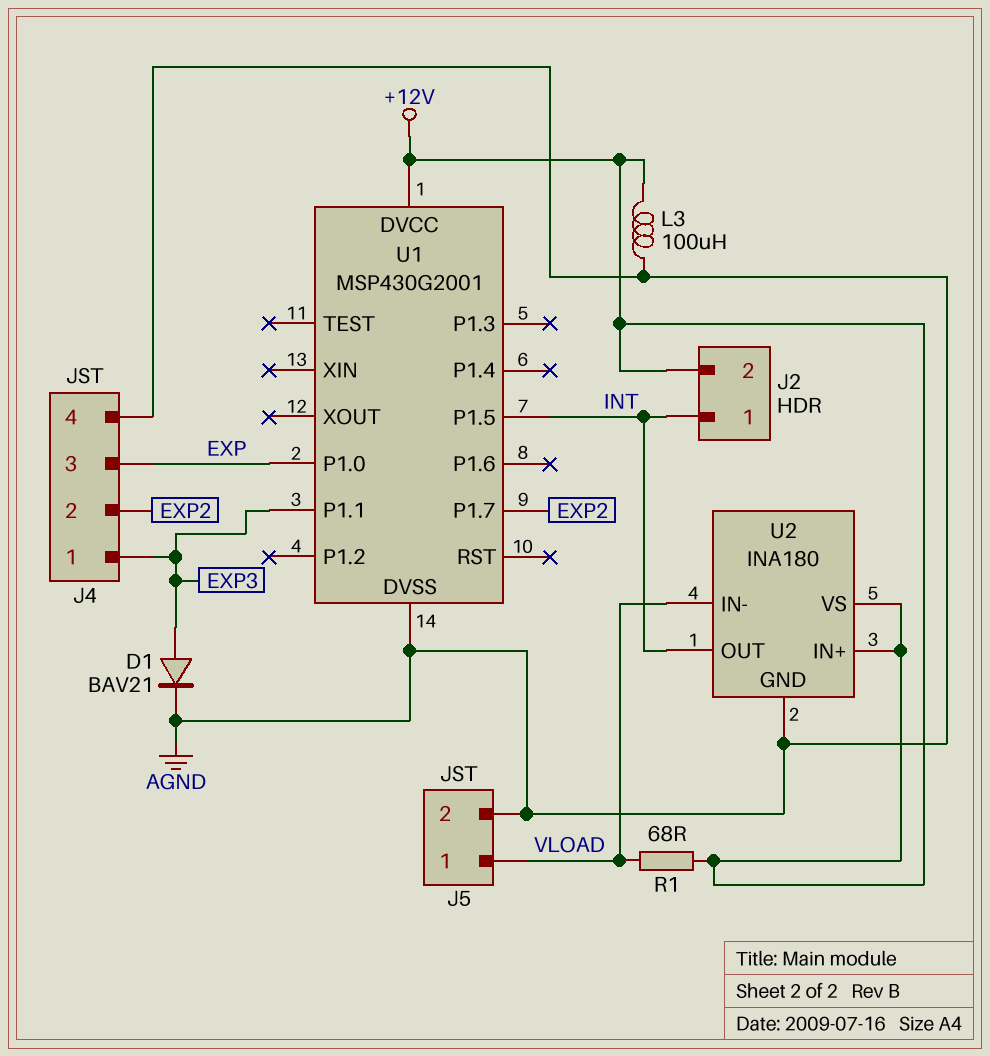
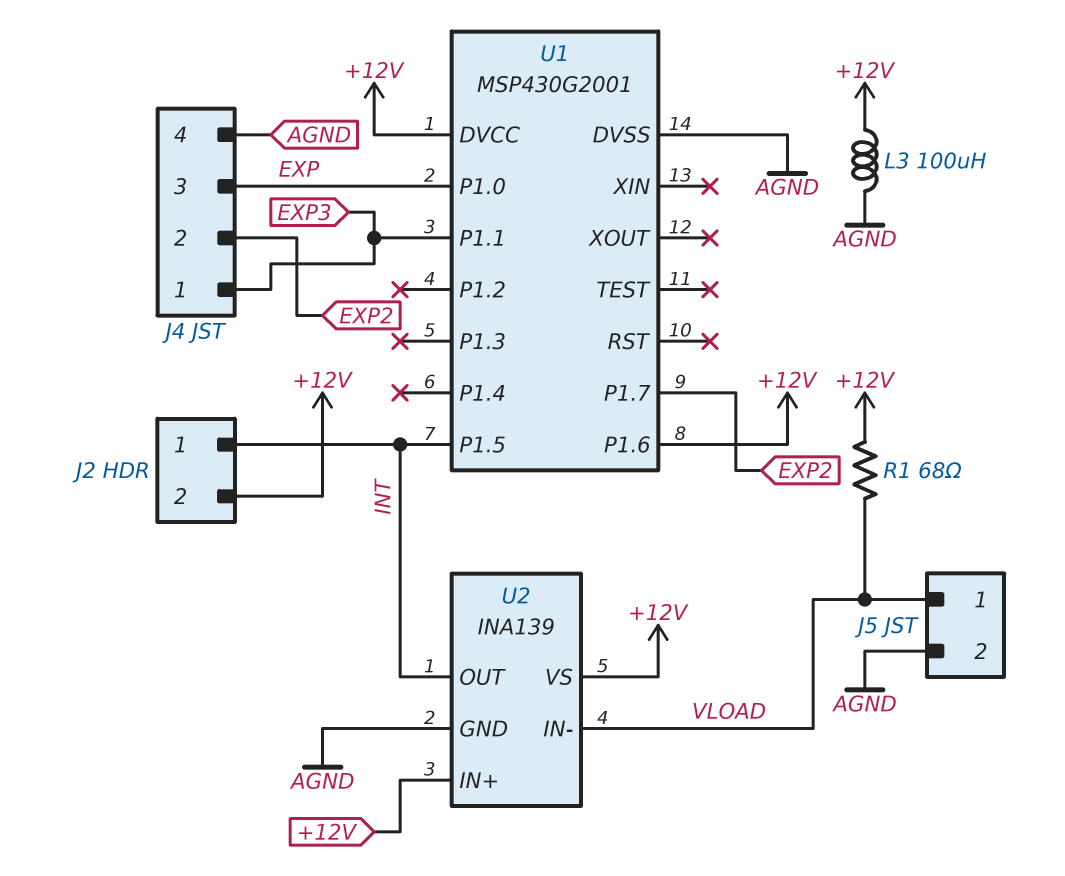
D1: diode BAV21 (A EXP3, K AGND) -> none
U1 pin P1.6: none -> +12V
U2: INA180 -> INA139

